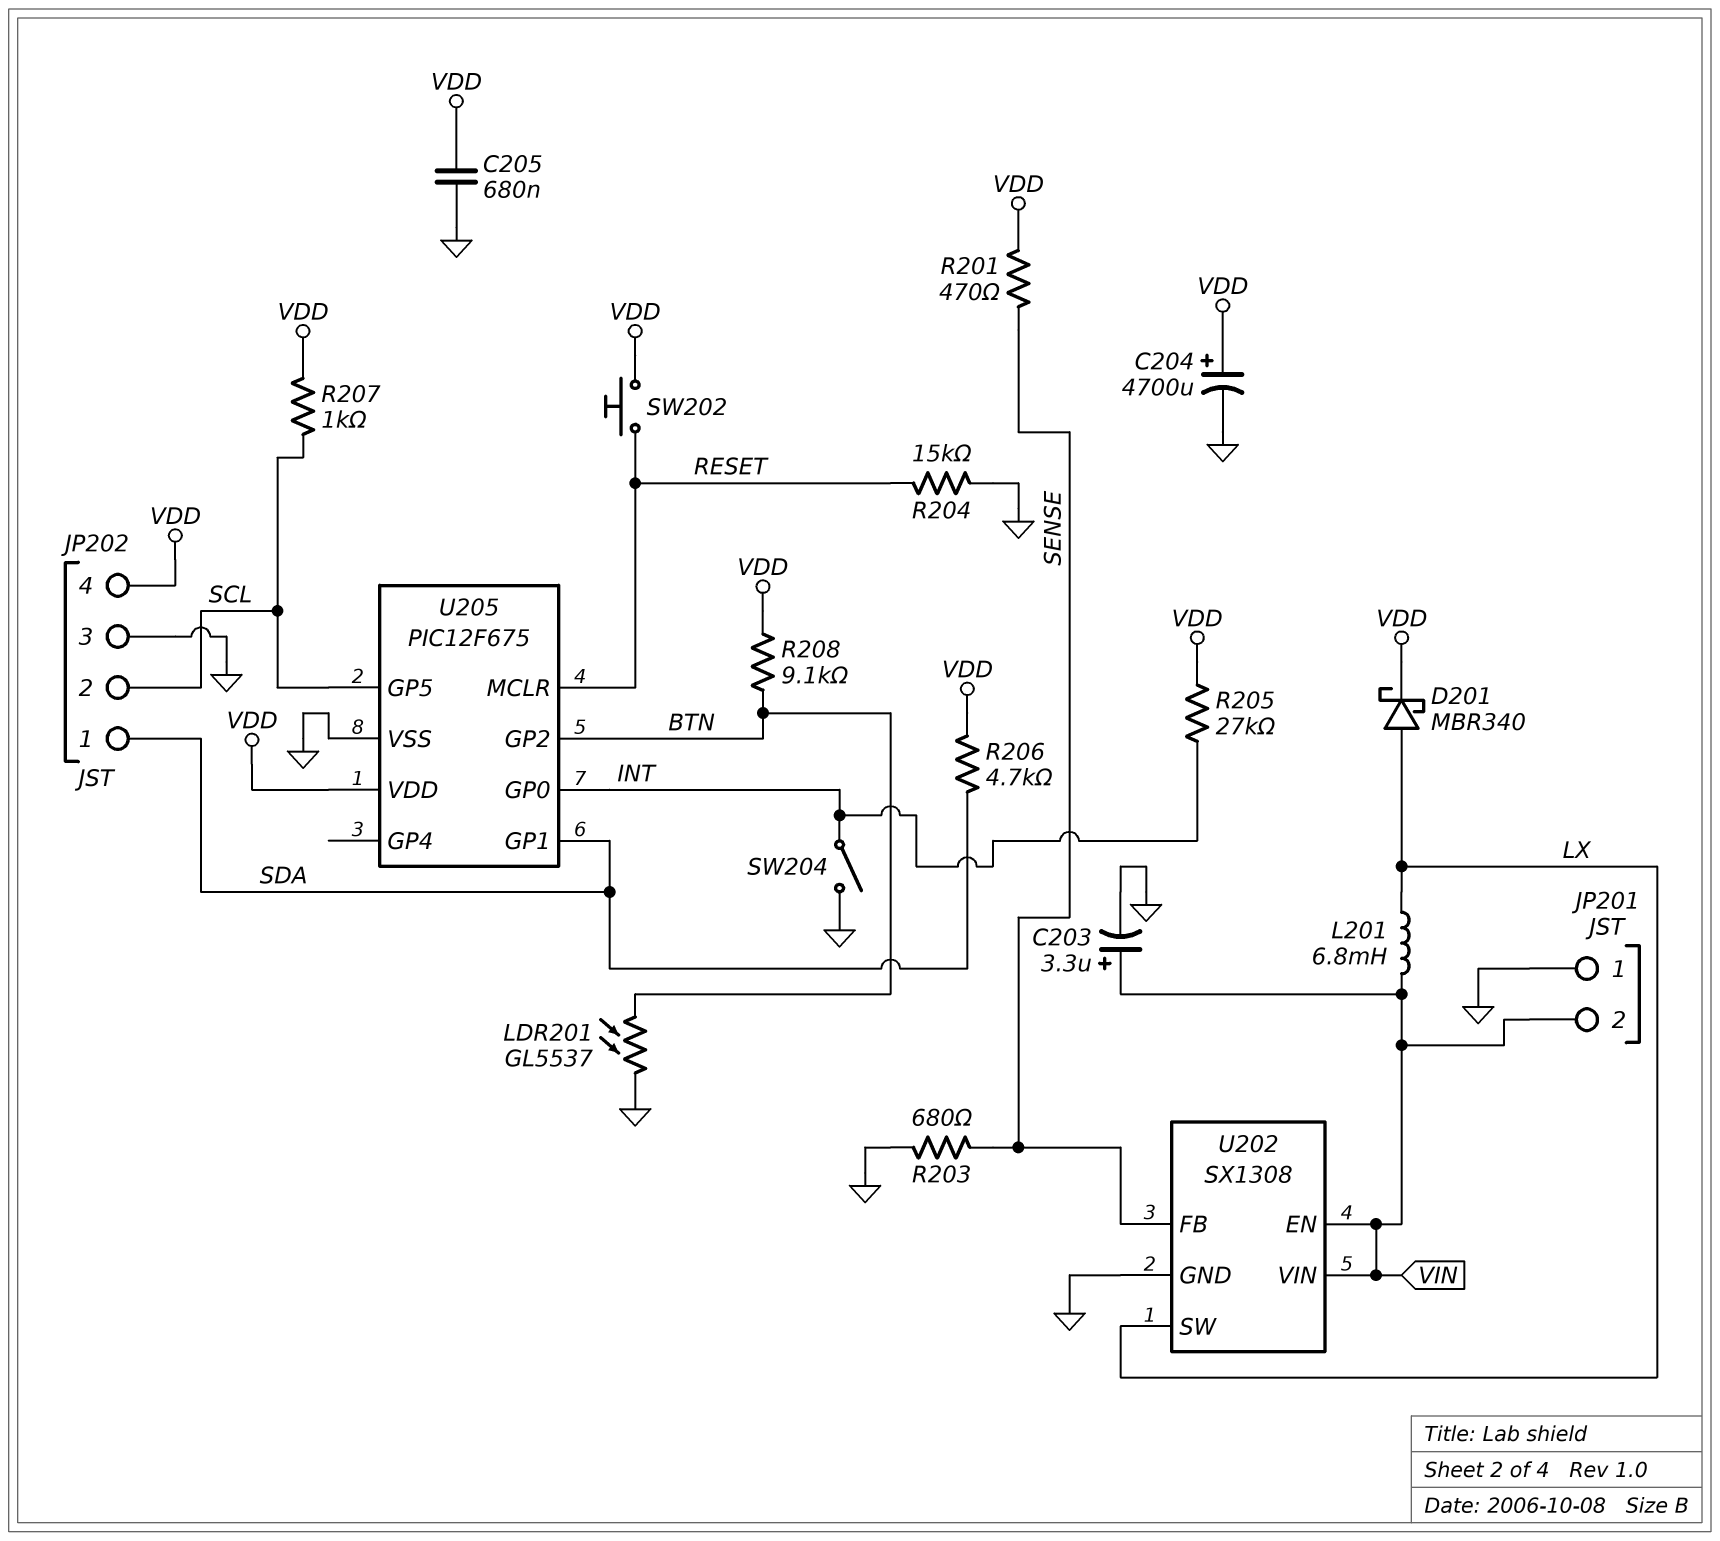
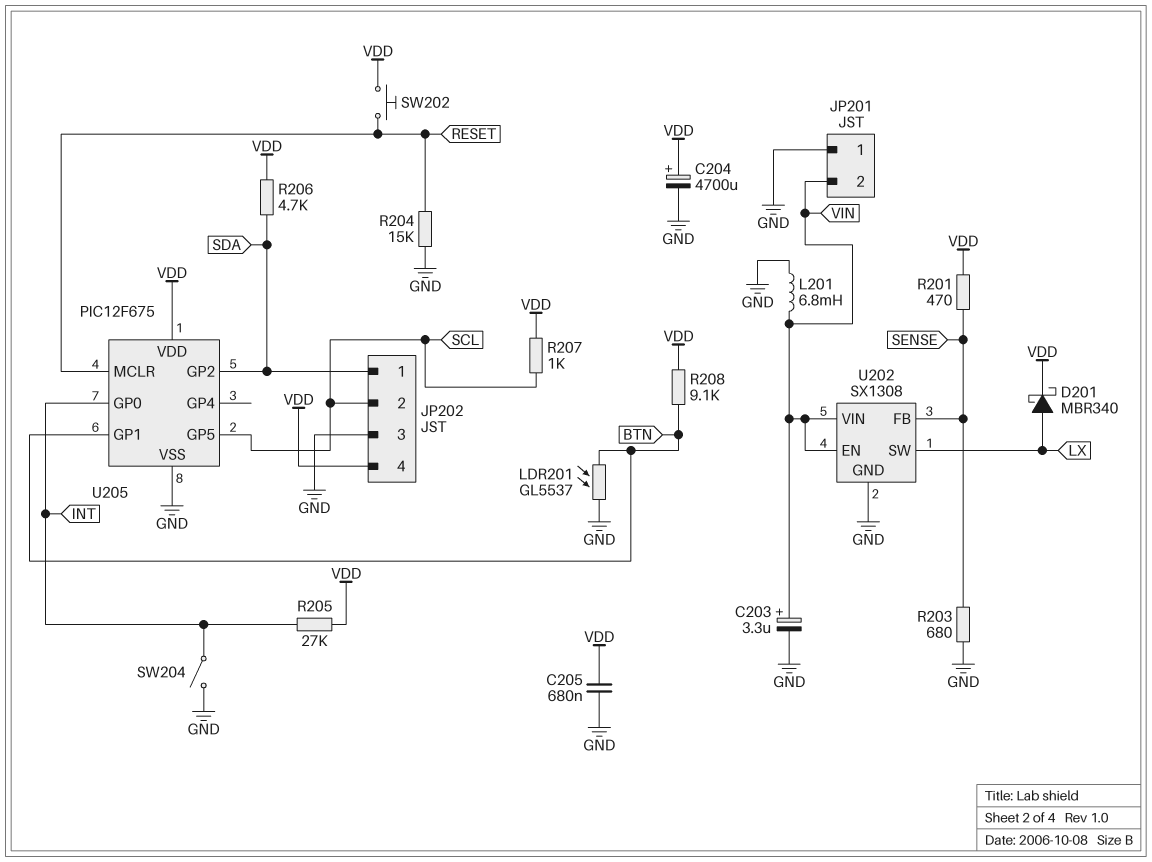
L201: 6.8mH (LX, VIN) -> 6.8mH (GND, VIN)
U205 pin GP1: SDA -> BTN
U205 pin GP2: BTN -> SDA

